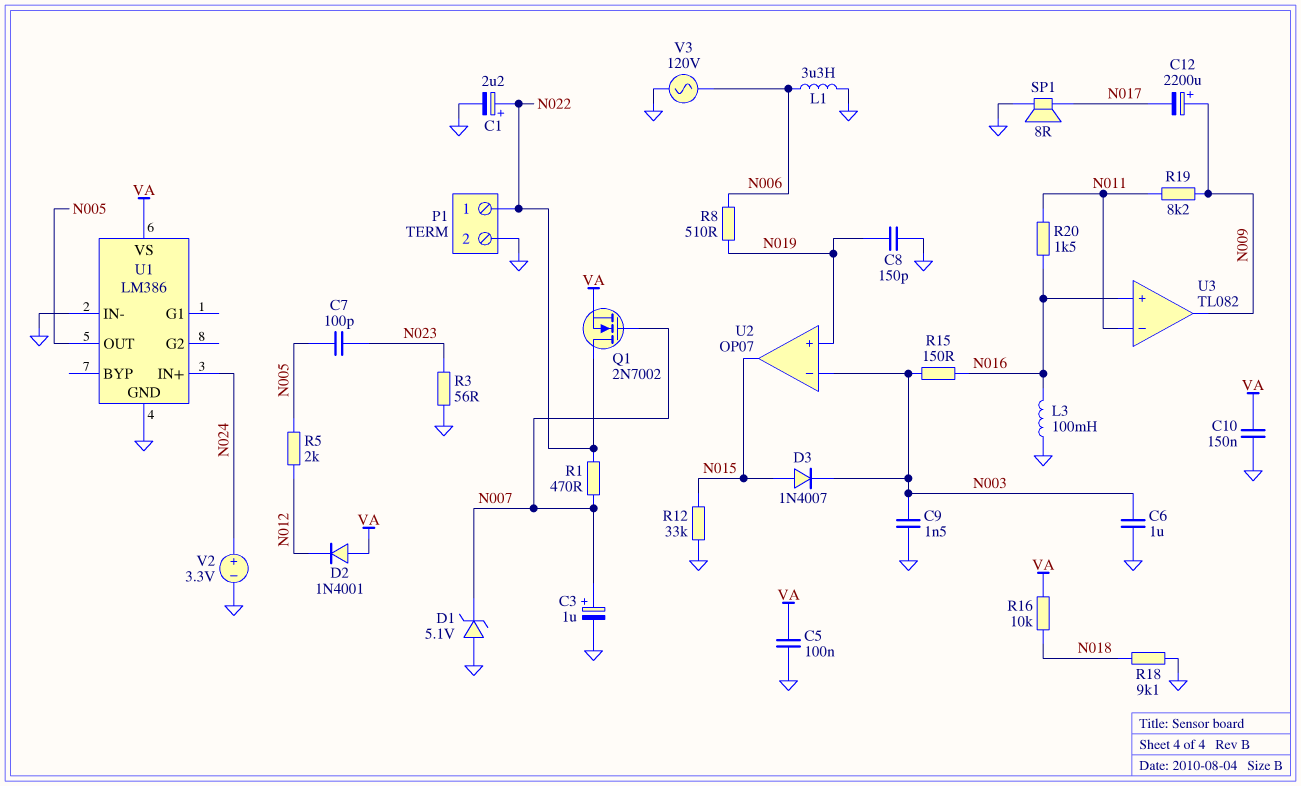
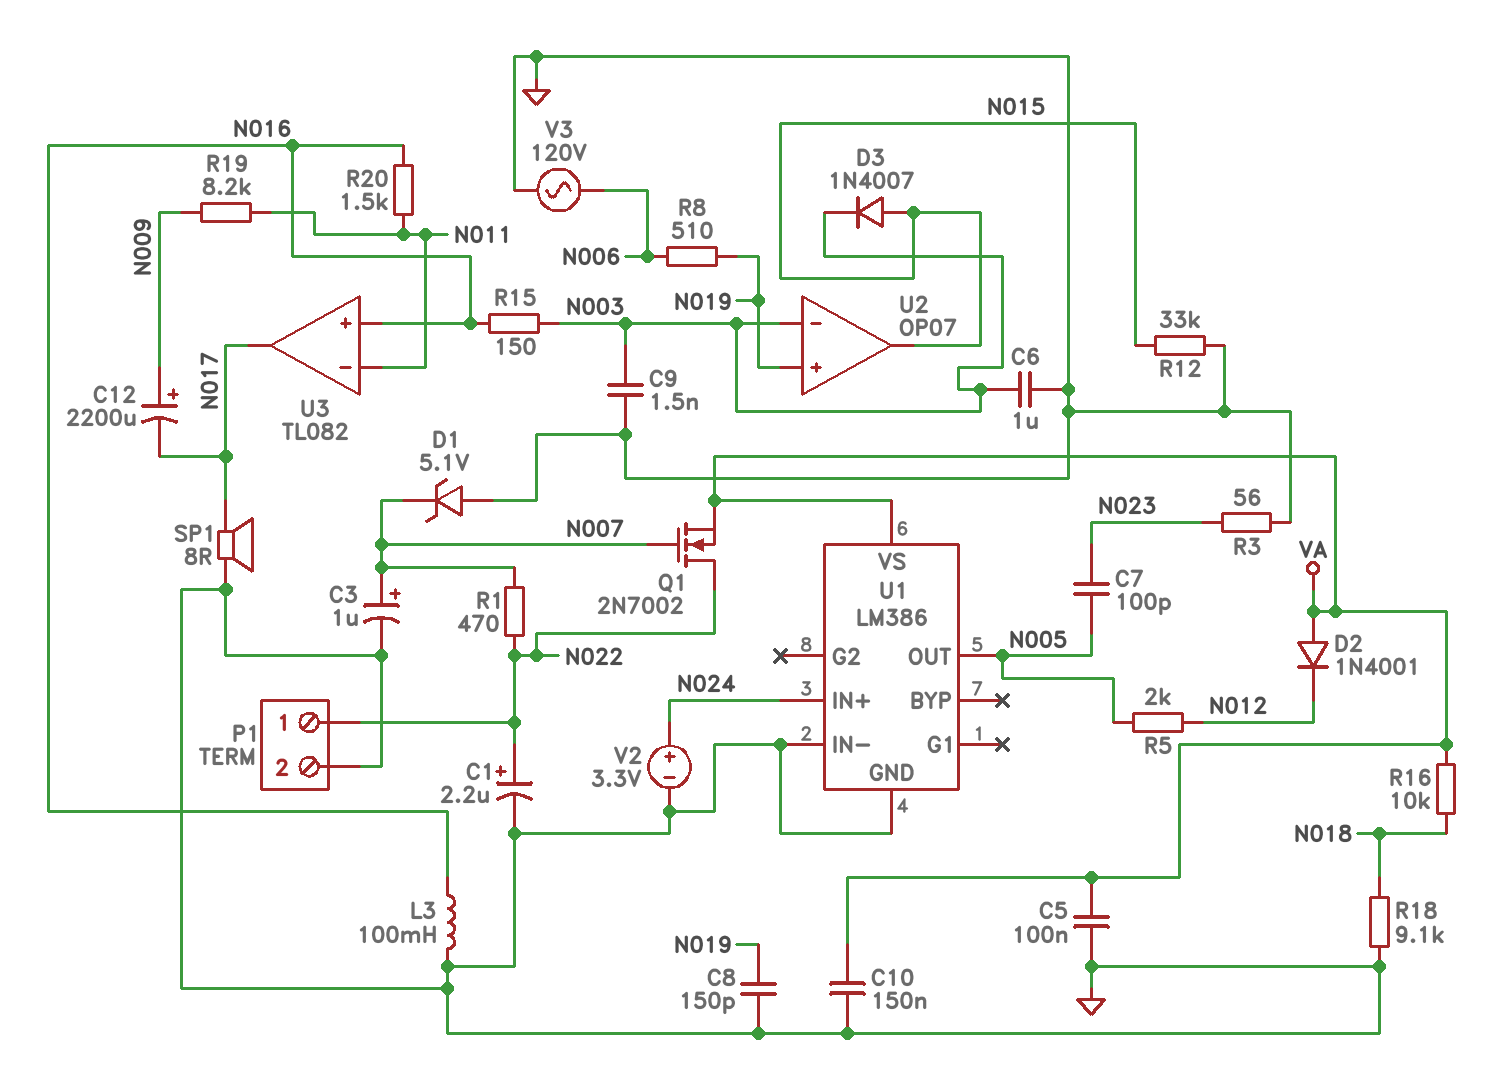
L1: 3.3uH (GND, N006) -> none
U3 pin out: N009 -> N017

